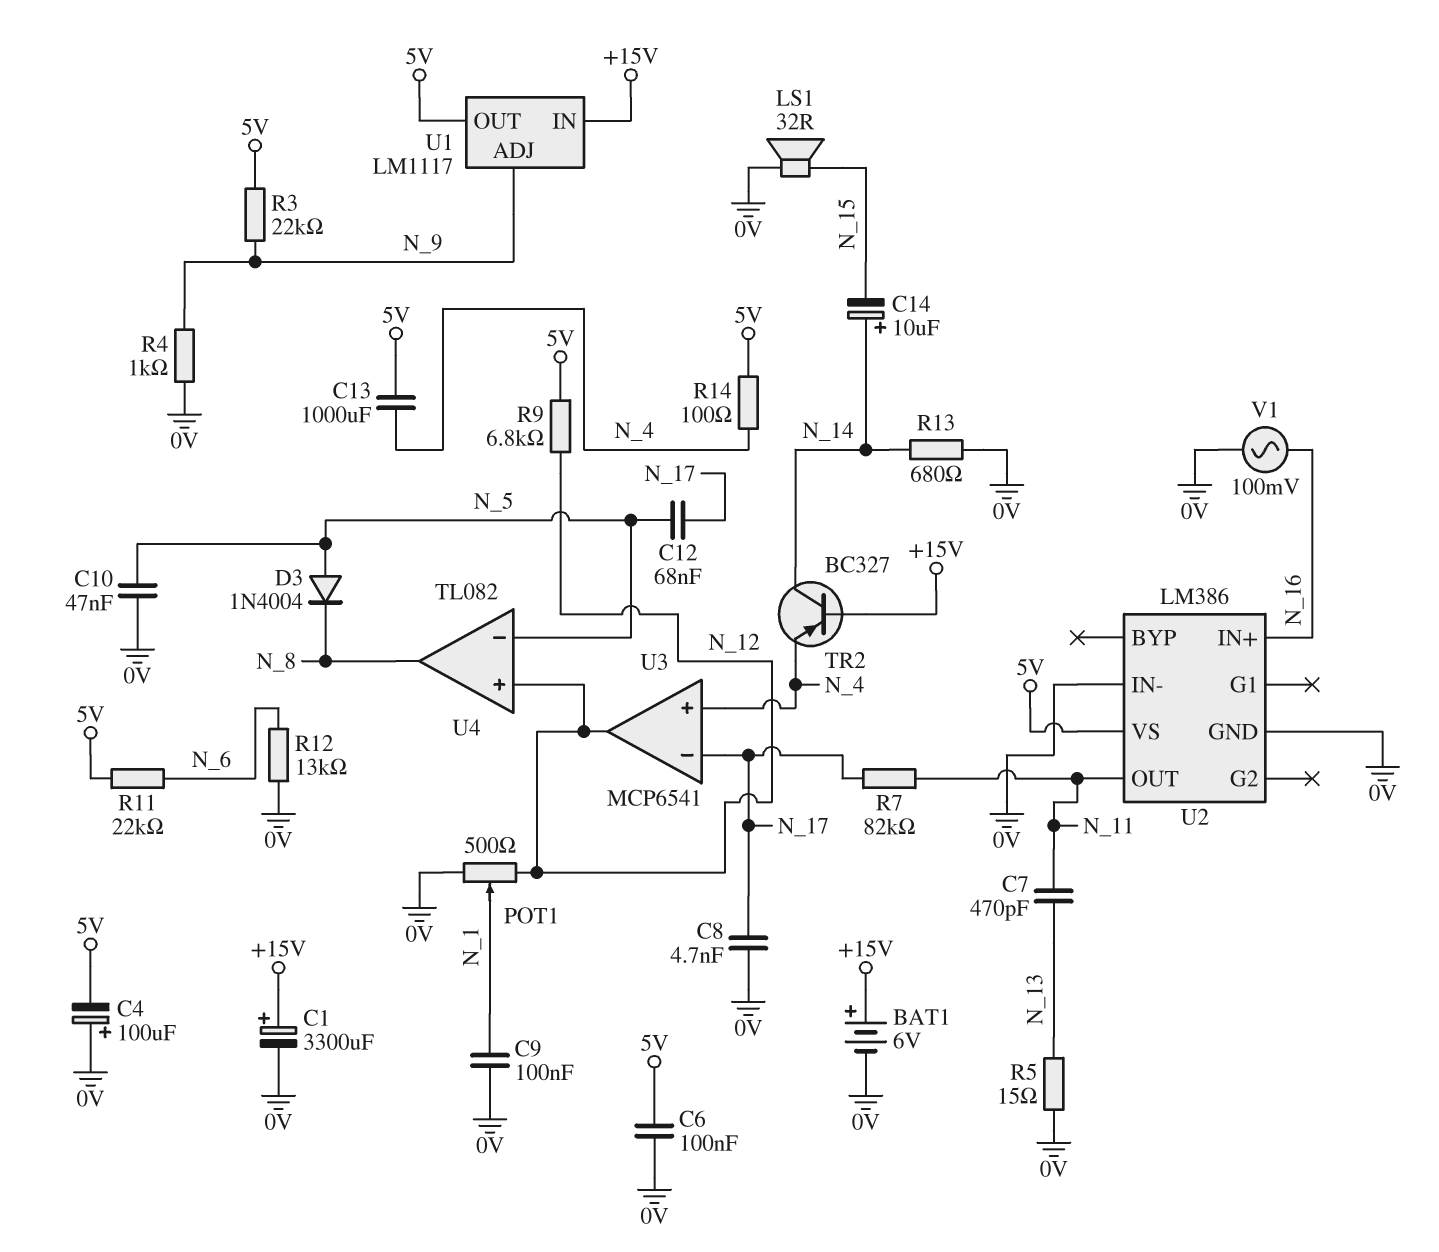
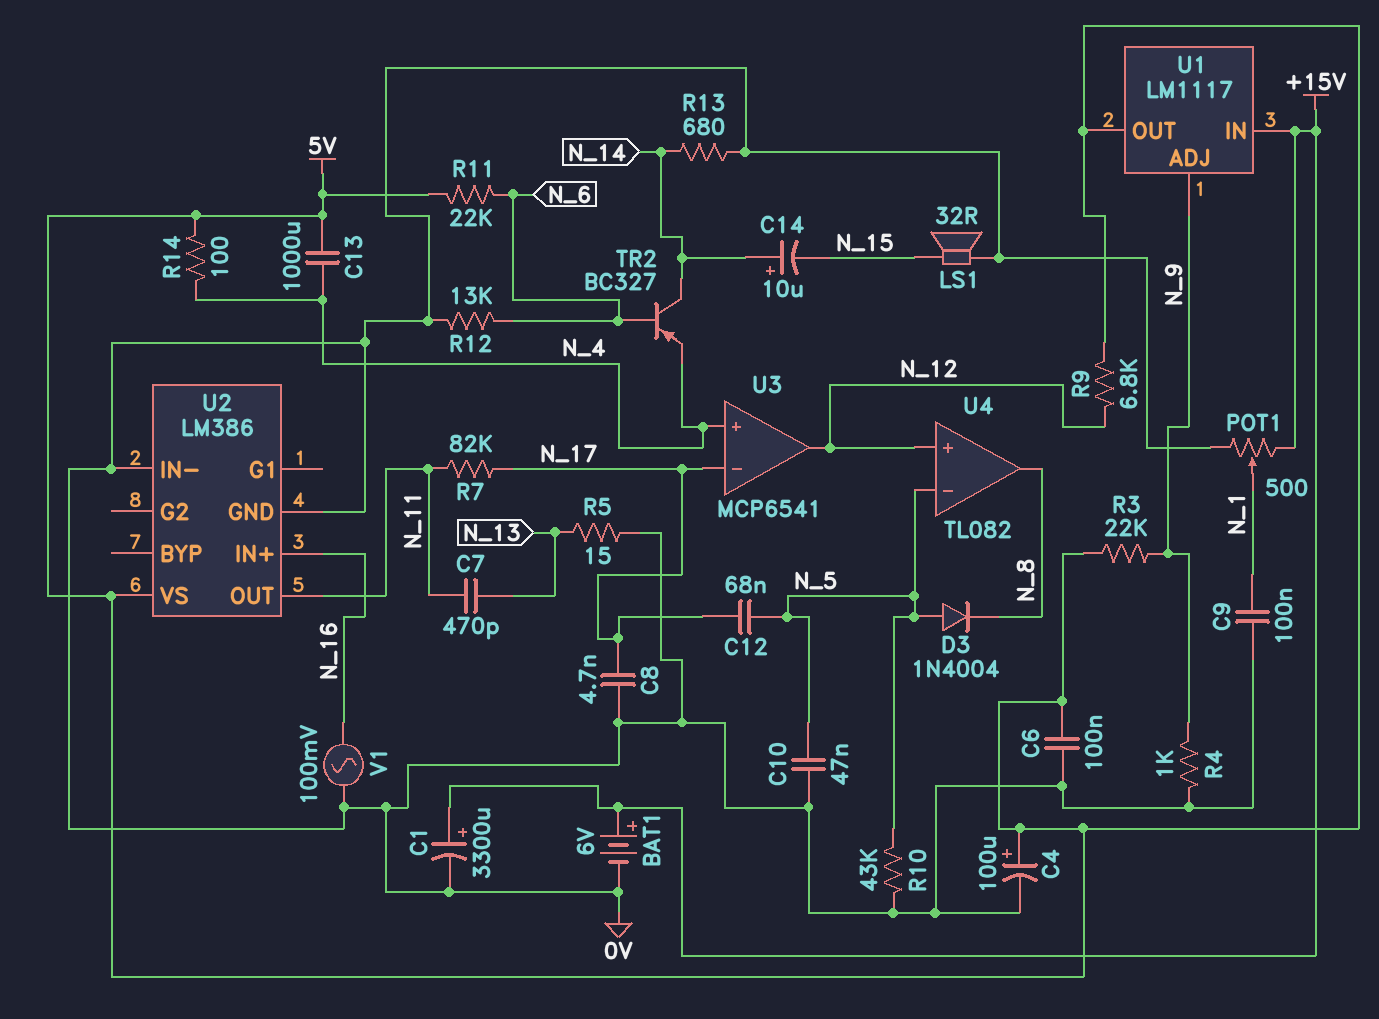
C4: 100uF (plus 0V, minus 5V) -> 100uF (plus 5V, minus 0V)
POT1: 500 (0V, N_12, wiper N_1) -> 500 (+15V, 0V, wiper N_1)
R10: none -> 43k (0V, N_5)
TR2: PNP BC327 (B +15V, C N_14, E N_4) -> PNP BC327 (B N_6, C N_14, E N_4)

